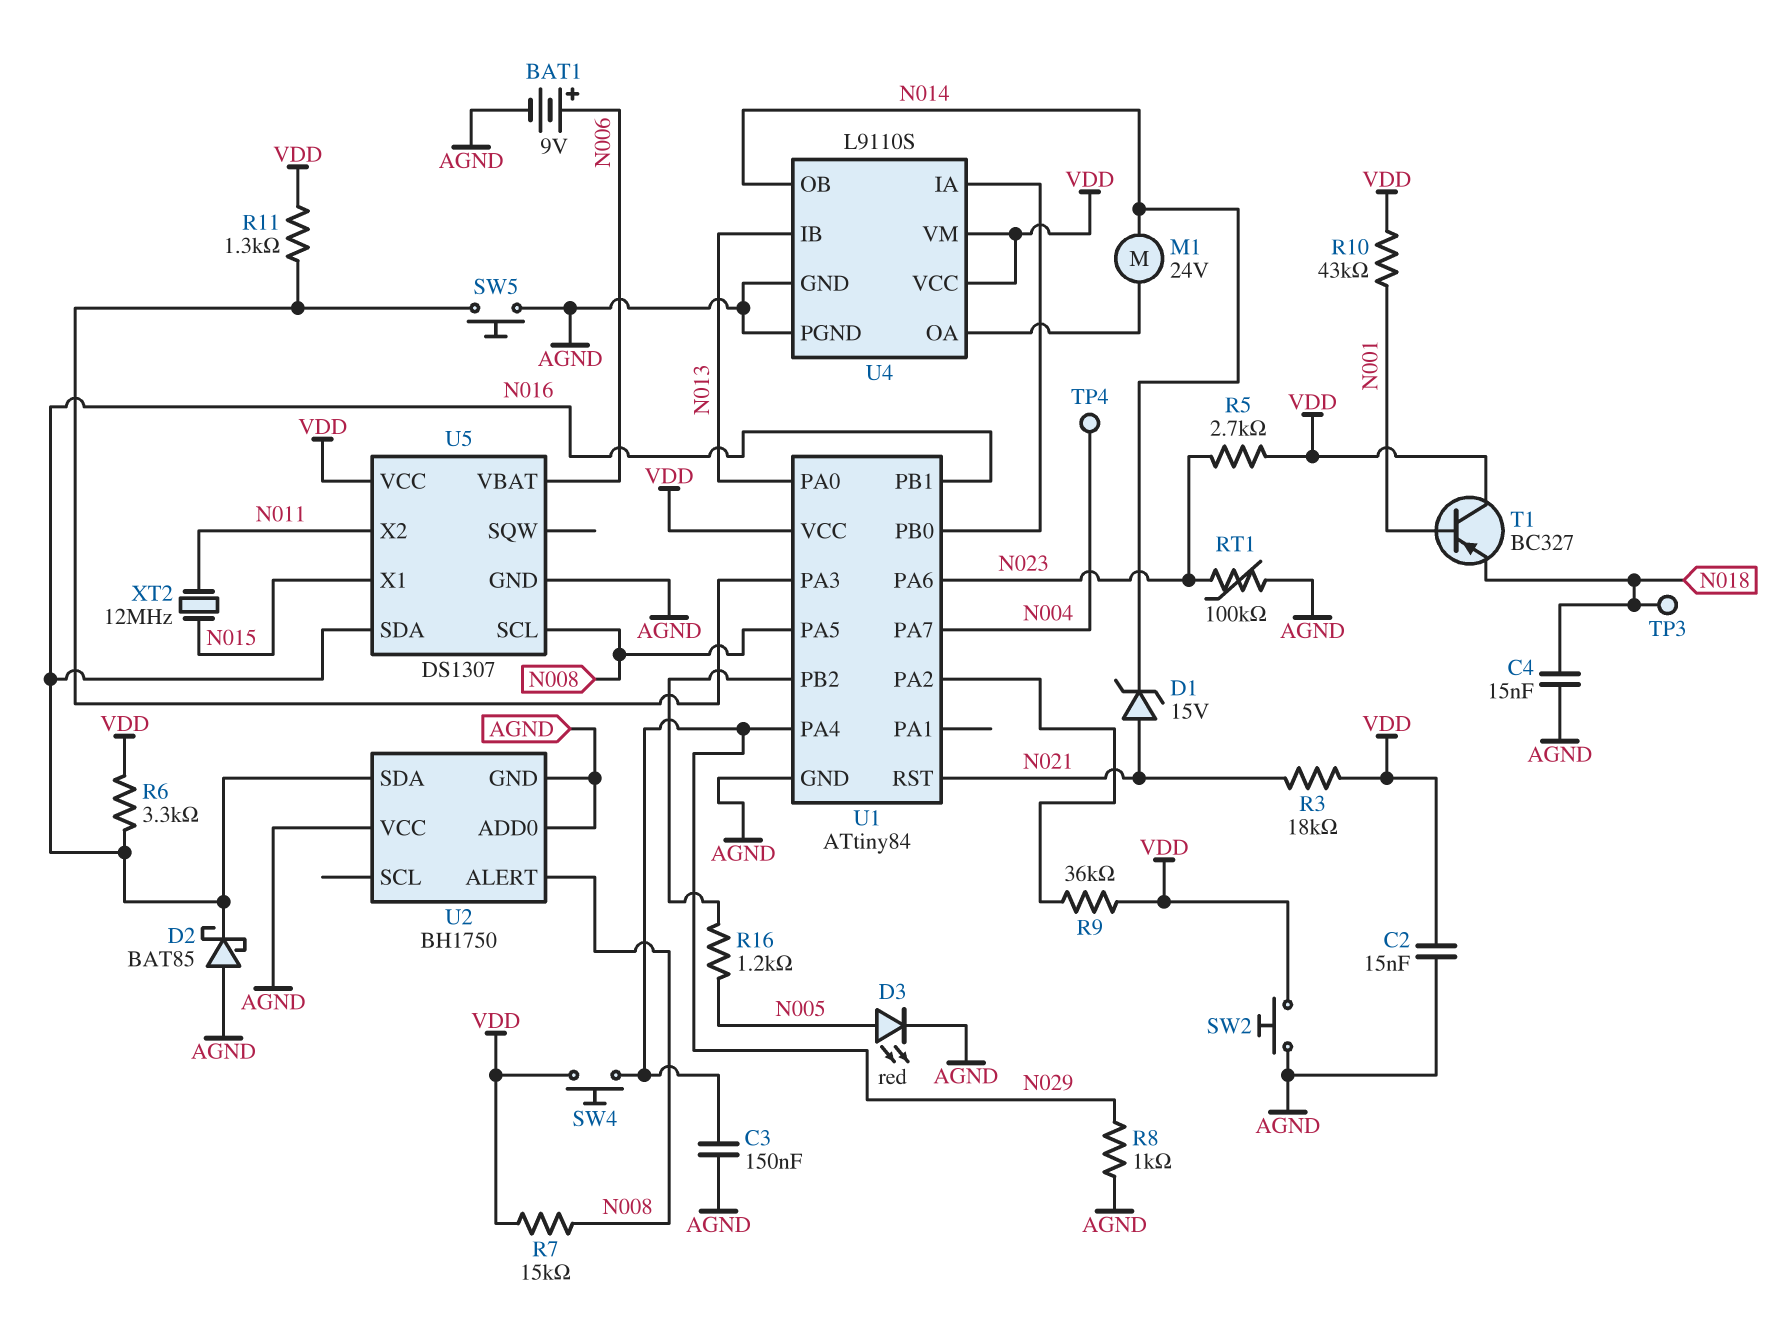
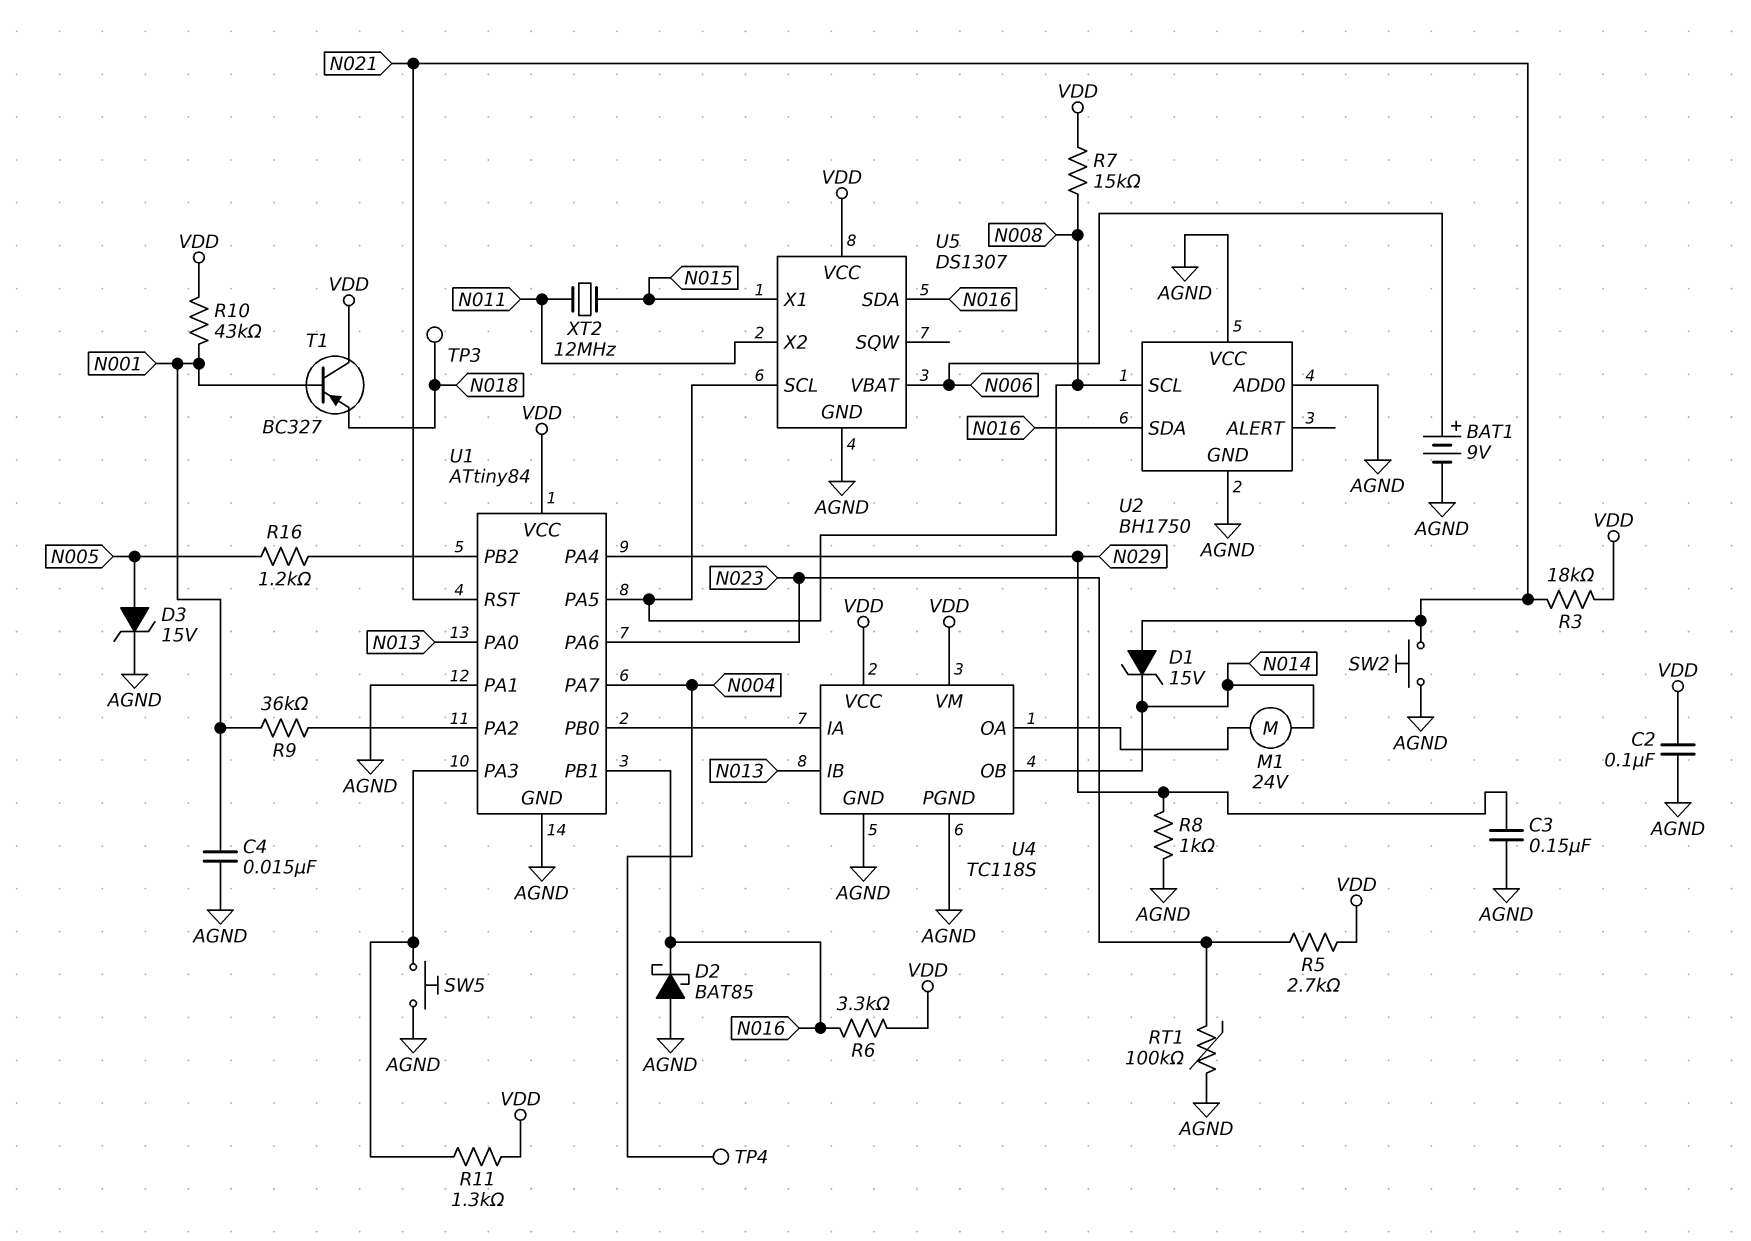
C2: 15nF (AGND, VDD) -> 100nF (AGND, VDD)
C4: 15nF (AGND, N018) -> 15nF (AGND, N001)
D3: LED red (A N005, K AGND) -> zener 15V (A N005, K AGND)
R9: 36k (U1/PA2, VDD) -> 36k (N001, U1/PA2)
SW2: button (AGND, VDD) -> button (AGND, N021)
SW4: button (N029, VDD) -> none
U1 pin PA1: none -> AGND
U2 pin ALERT: N008 -> none
U2 pin SCL: none -> N008
U4: L9110S -> TC118S

